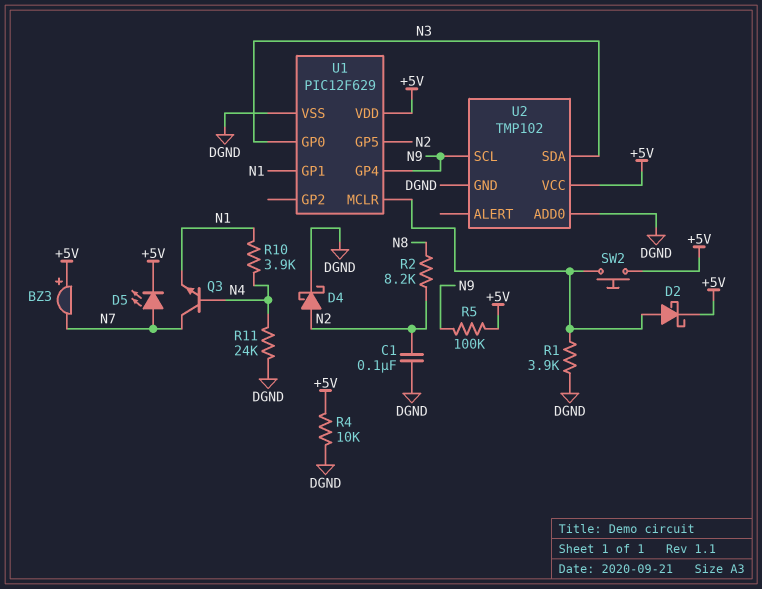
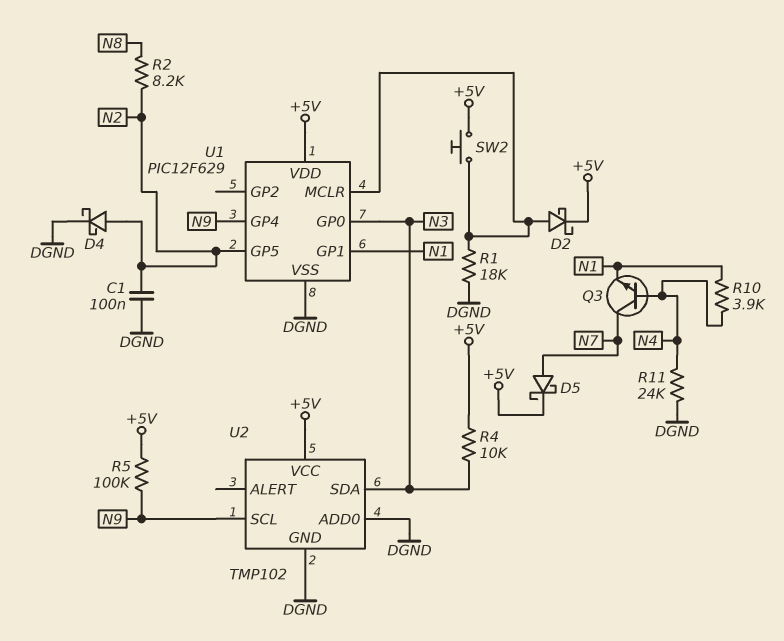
BZ3: buzzer (plus +5V, minus N7) -> none
D5: LED (A N7, K +5V) -> schottky (A N7, K +5V)
R1: 3.9k (DGND, U1/MCLR) -> 18k (DGND, U1/MCLR)
R4: 10k (+5V, DGND) -> 10k (+5V, N3)

